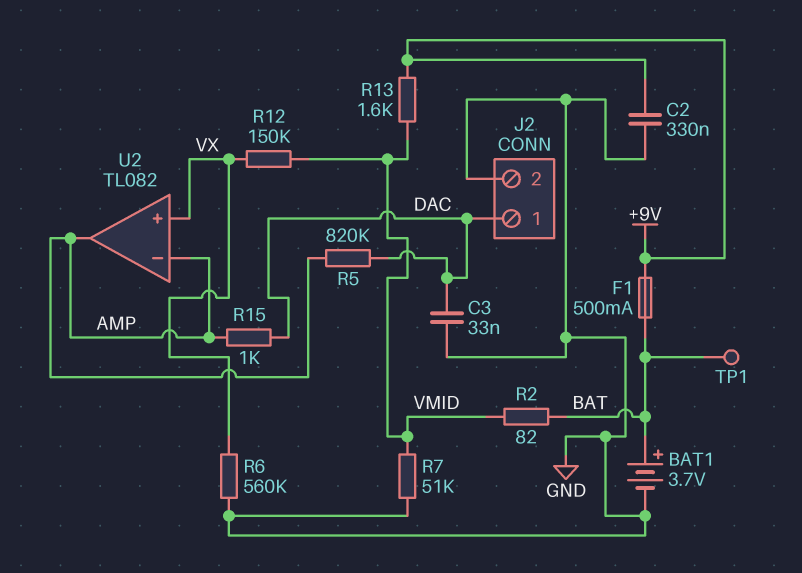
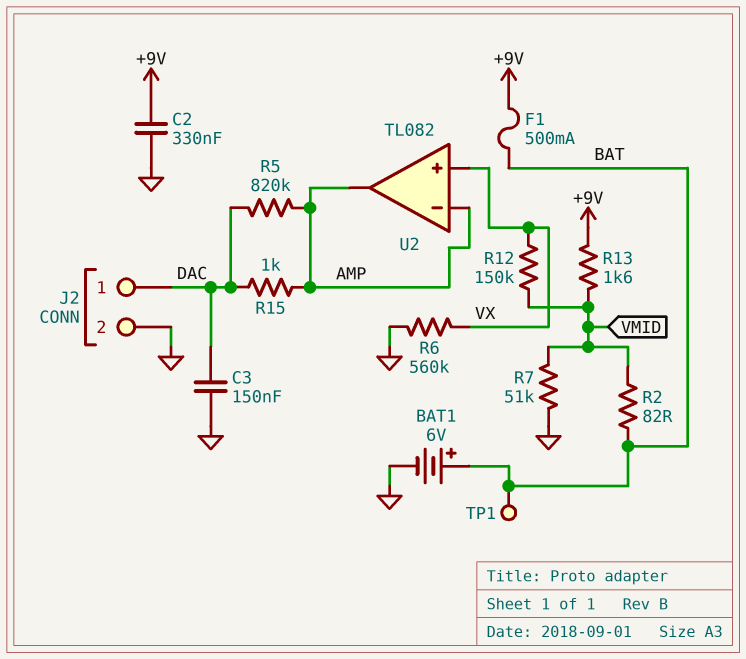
BAT1: 3.7V (plus BAT, minus GND) -> 6V (plus BAT, minus GND)
C3: 33nF (DAC, GND) -> 150nF (DAC, GND)

